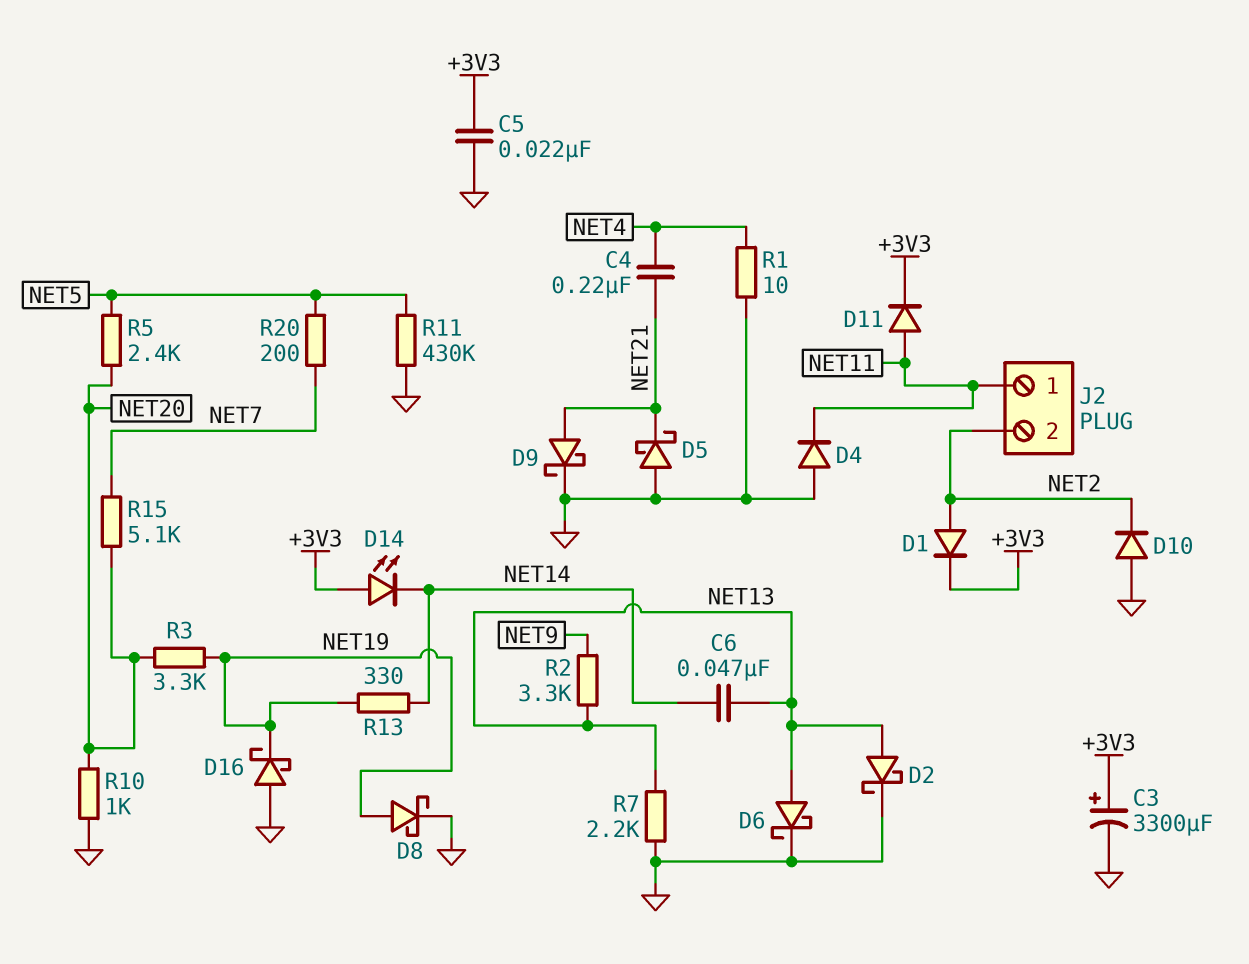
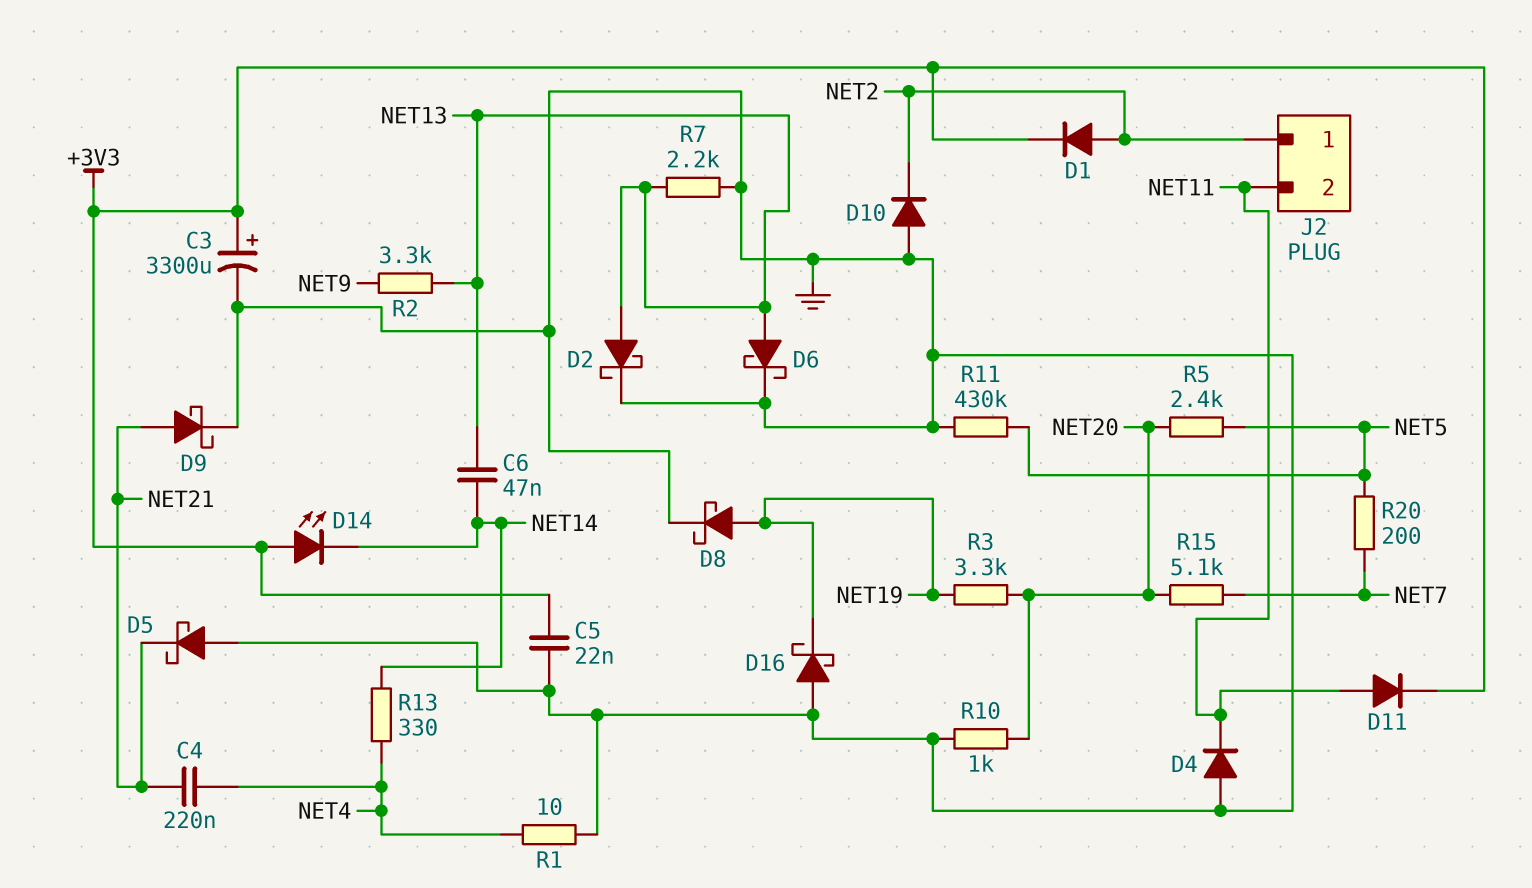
J2 pin 1: NET11 -> NET2
J2 pin 2: NET2 -> NET11
R13: 330 (NET14, NET19) -> 330 (NET4, NET14)

